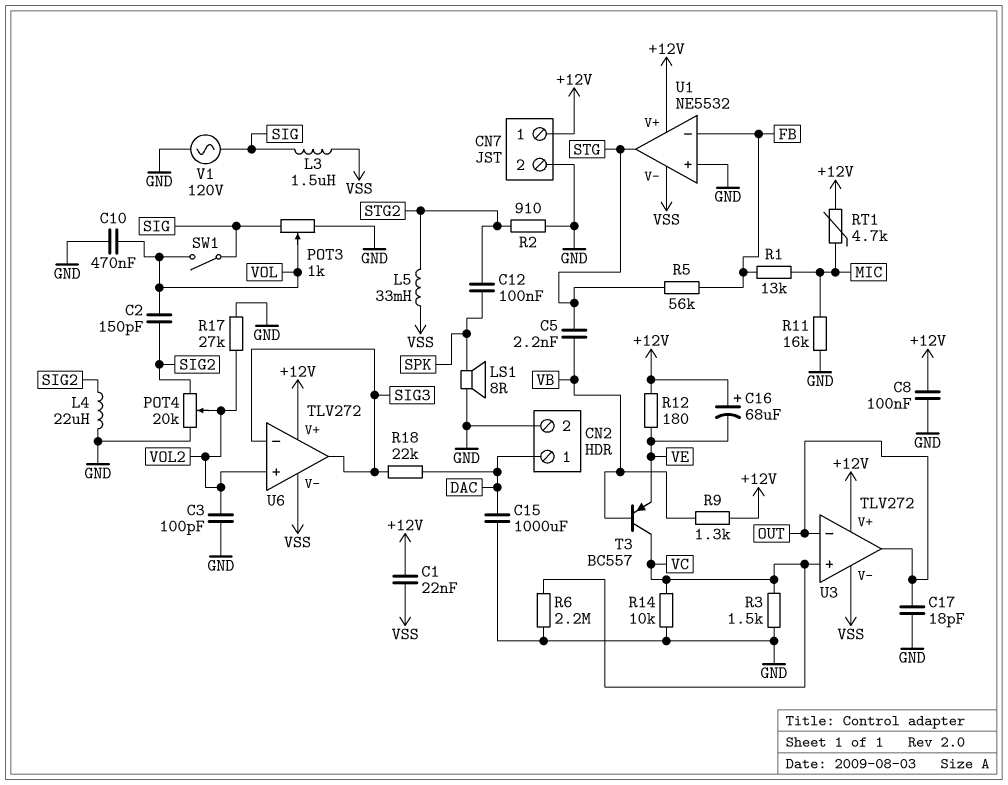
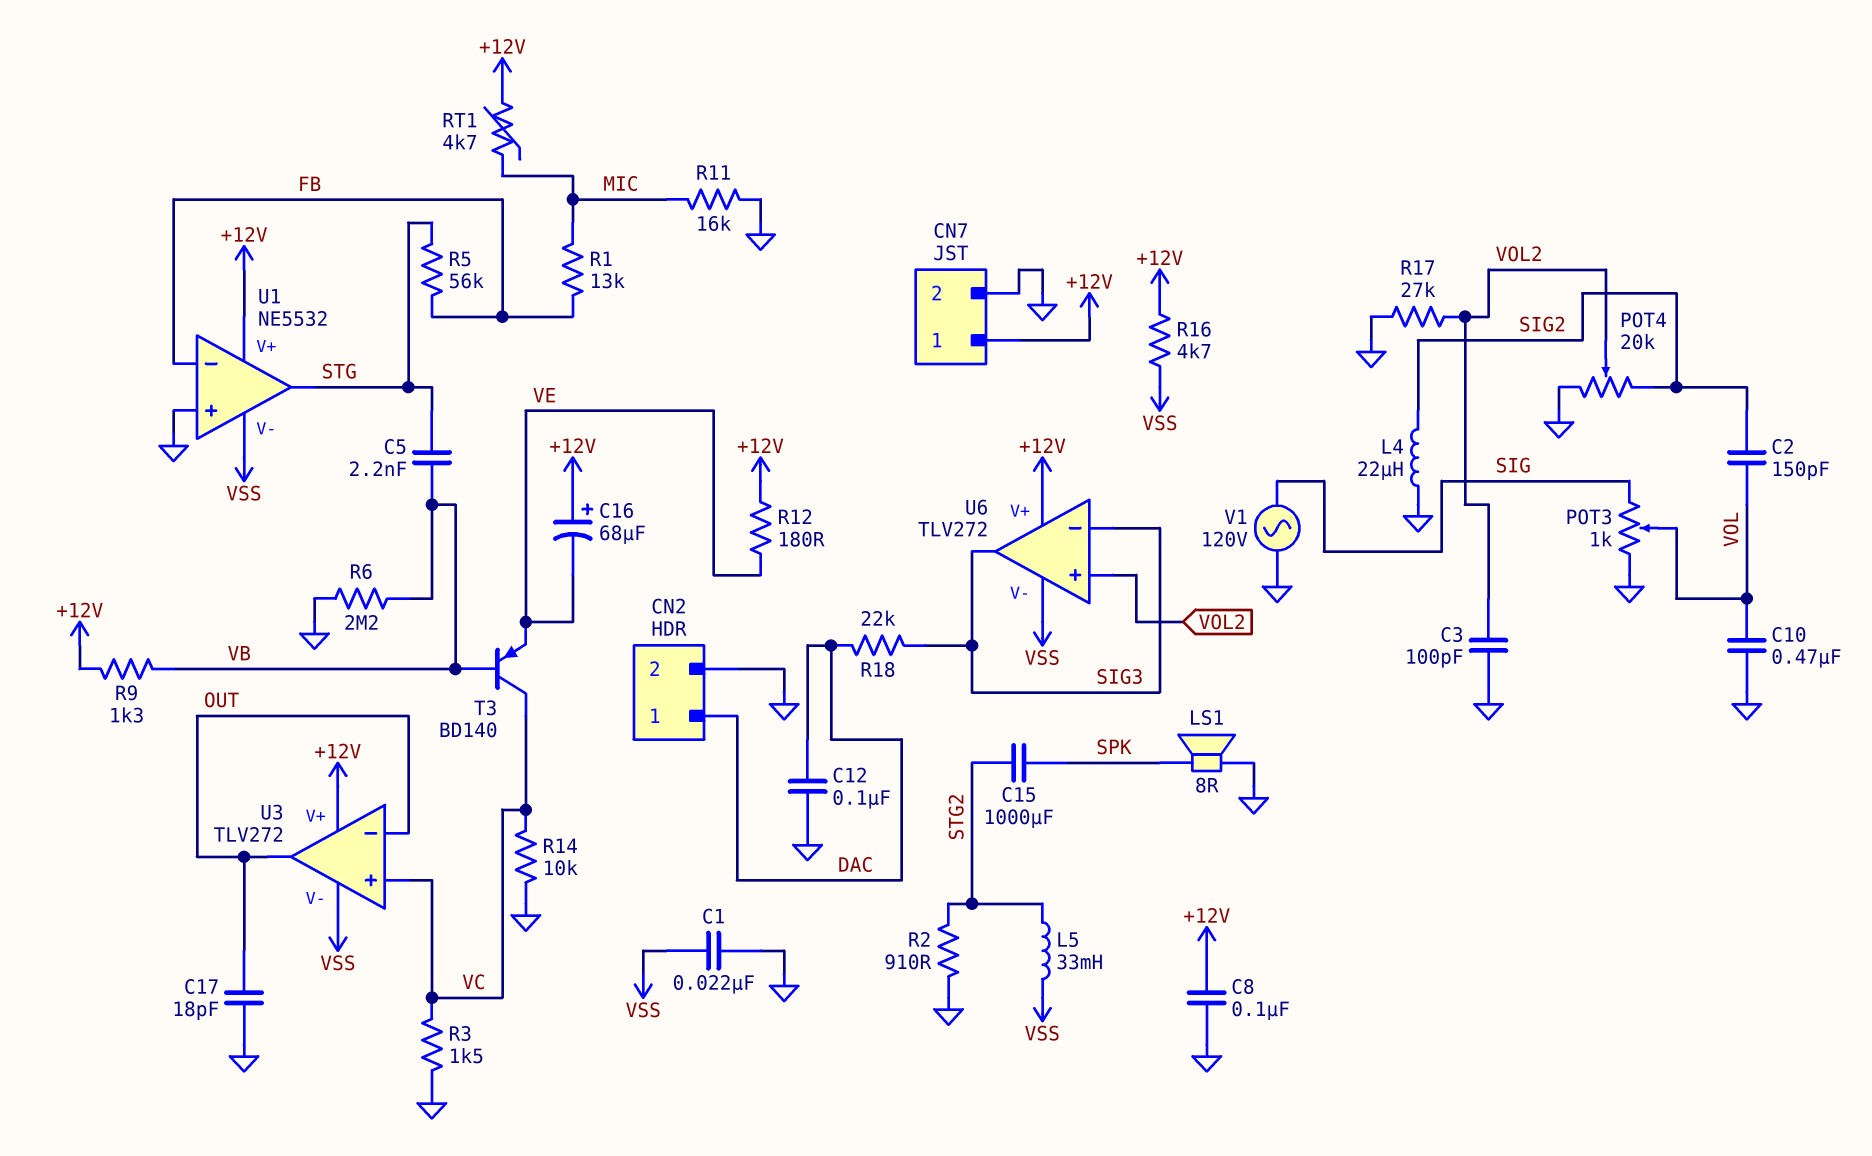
C1: 22nF (+12V, VSS) -> 22nF (GND, VSS)
C12: 100nF (SPK, STG2) -> 100nF (DAC, GND)
C15: 1000uF (DAC, GND) -> 1000uF (SPK, STG2)
L3: 1.5uH (SIG, VSS) -> none
R6: 2.2M (GND, VC) -> 2.2M (GND, VB)
R16: none -> 4.7k (+12V, VSS)
SW1: switch (SIG, VOL) -> none
T3: PNP BC557 (B VB, C VC, E VE) -> PNP BD140 (B VB, C VC, E VE)

